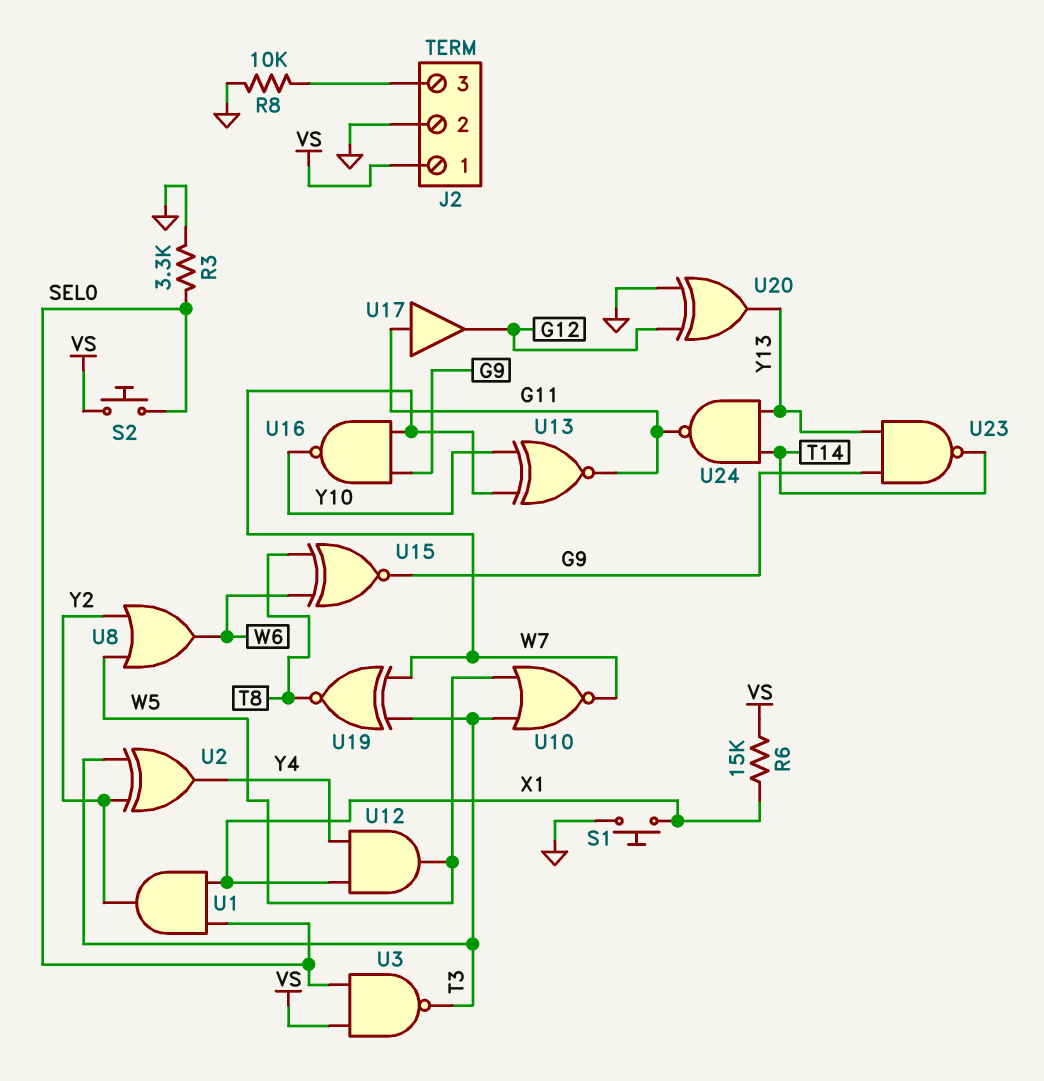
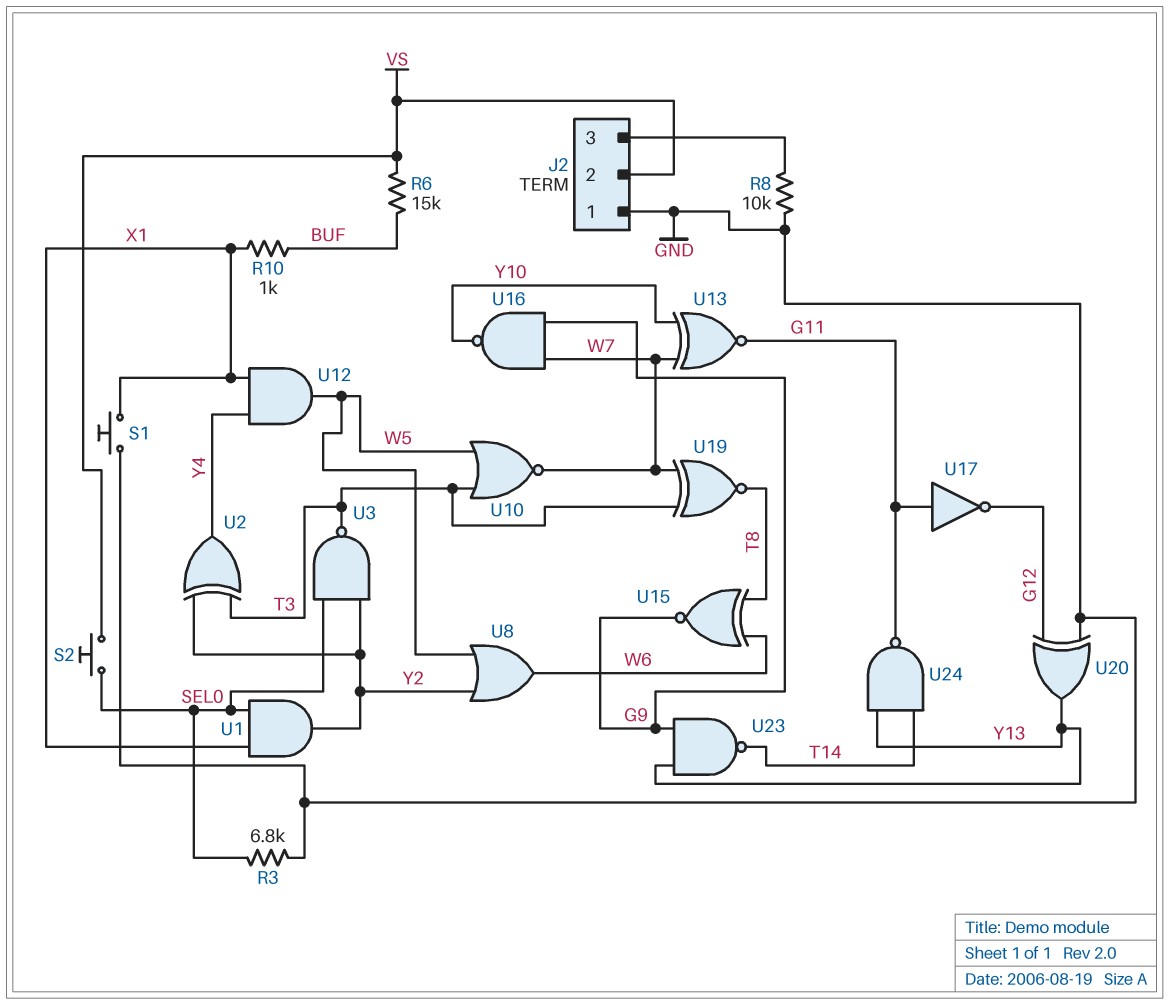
J2 pin 1: VS -> GND
J2 pin 2: GND -> VS
R3: 3.3k (GND, SEL0) -> 6.8k (GND, SEL0)
R6: 15k (VS, X1) -> 15k (BUF, VS)
R10: none -> 1k (BUF, X1)
U3: NAND (in SEL0, in VS, out T3) -> NAND (in SEL0, in Y2, out T3)
U17: buffer (in G11, out G12) -> NOT (in G11, out G12)

